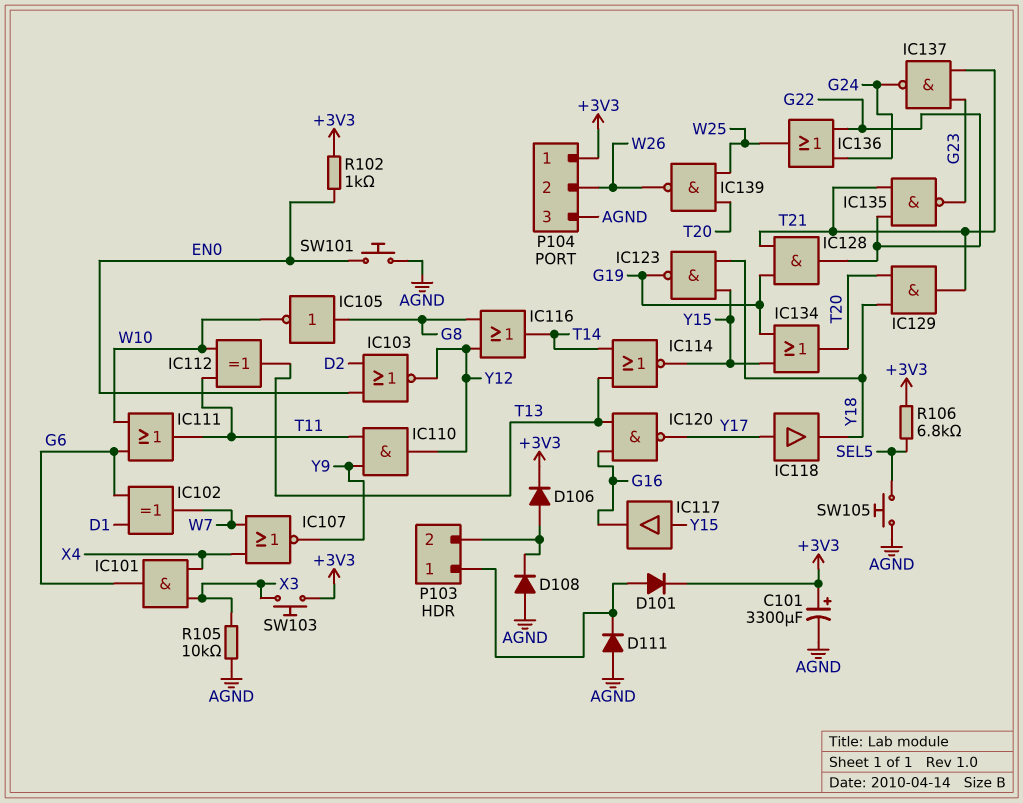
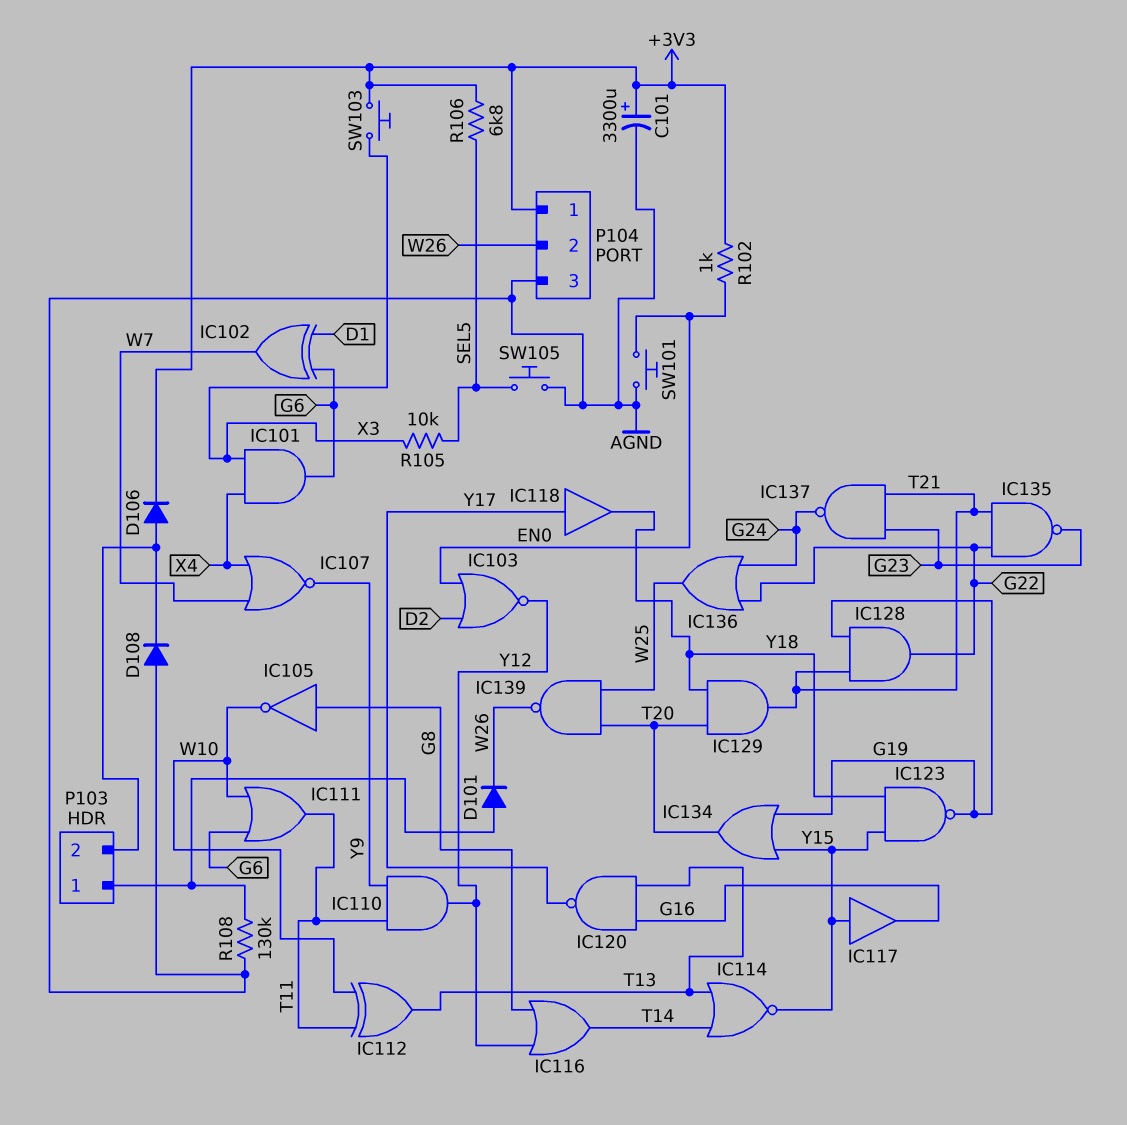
D101: diode (A P103/1, K +3V3) -> diode (A P103/1, K W26)
D111: diode (A AGND, K P103/1) -> none
R105: 10k (AGND, X3) -> 10k (SEL5, X3)
R108: none -> 130k (AGND, P103/1)

